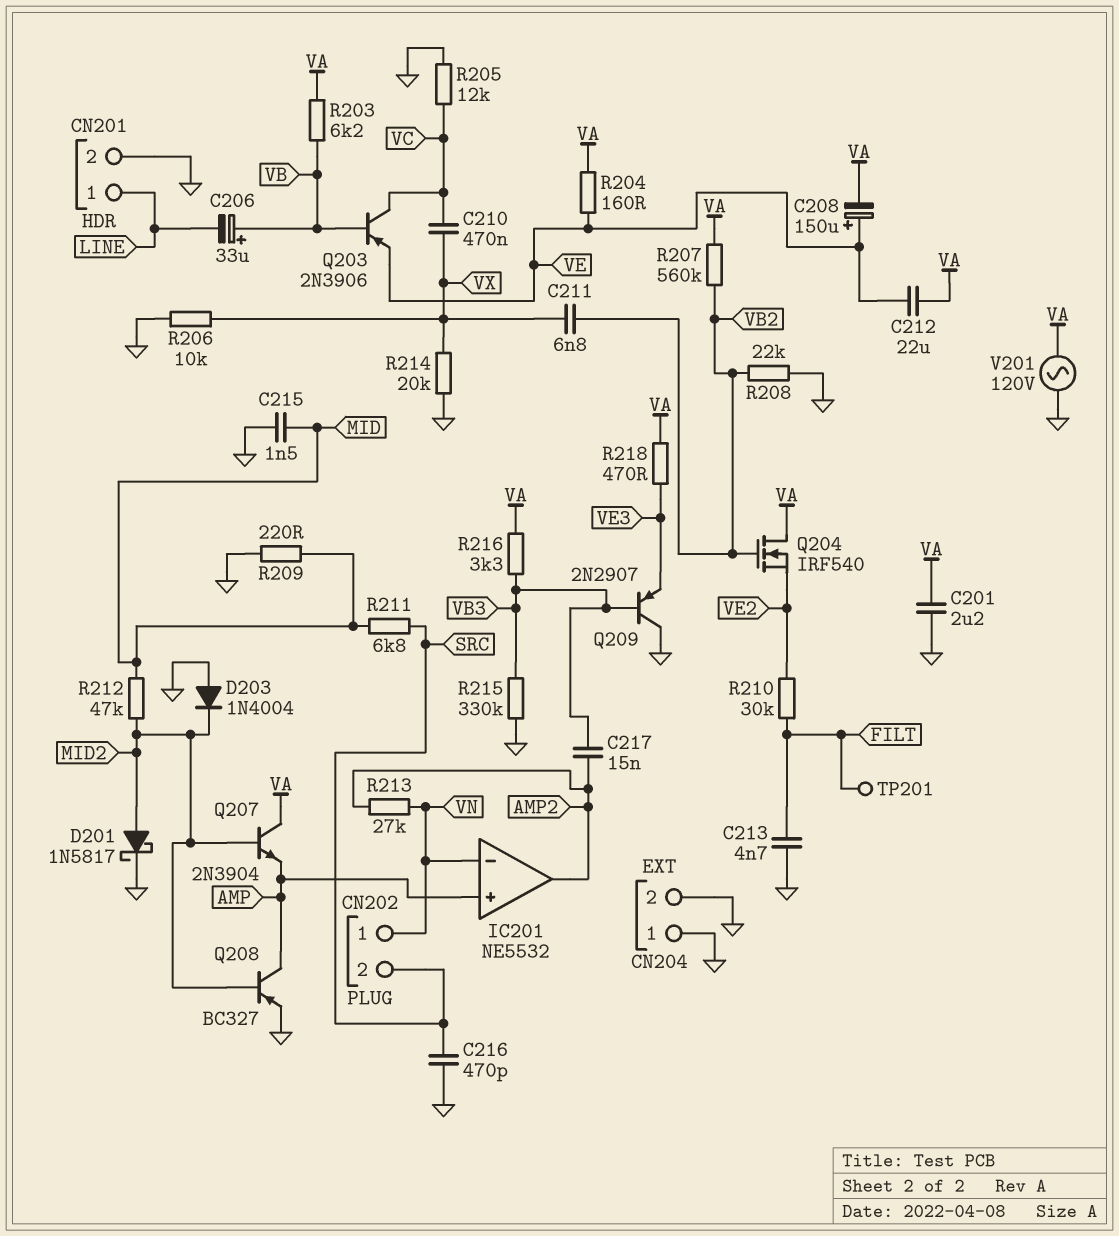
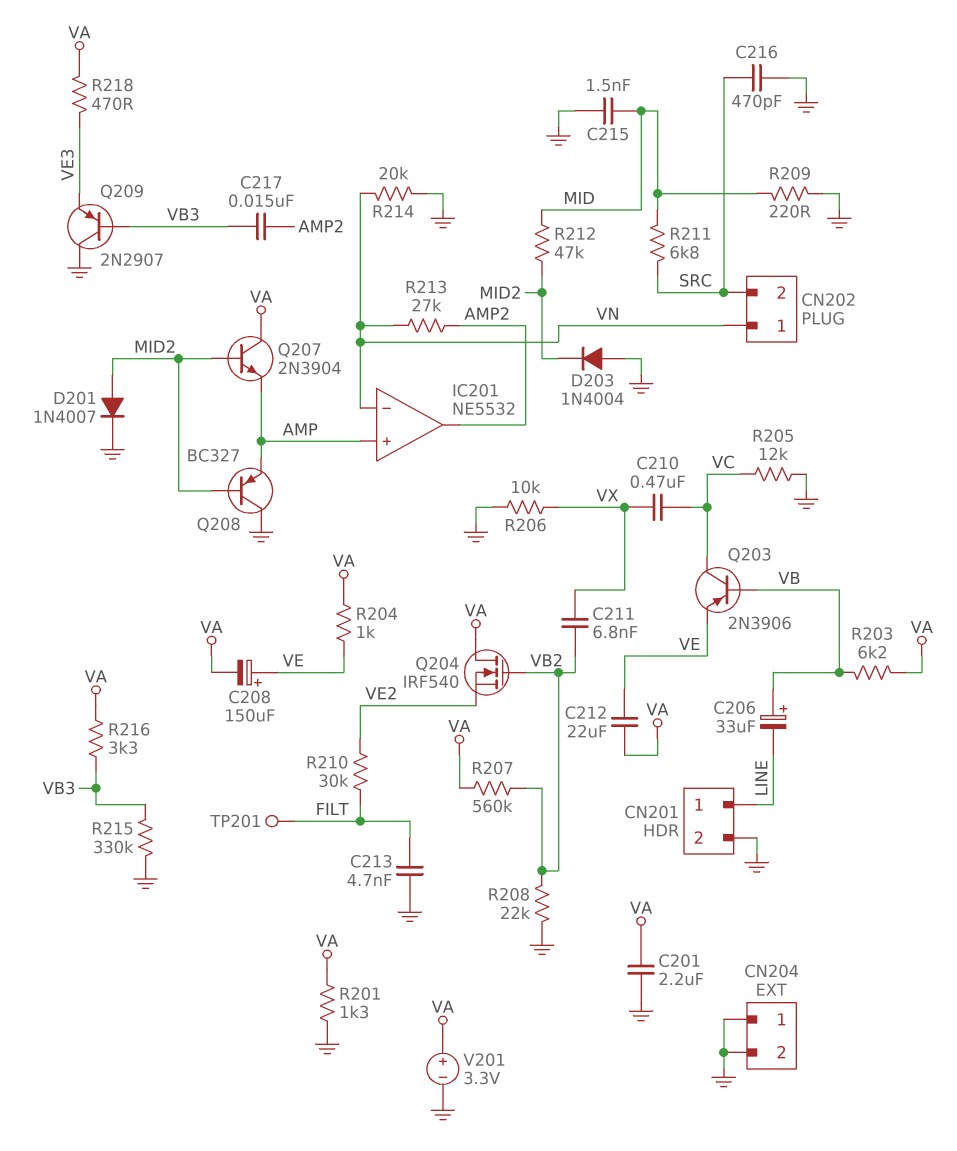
D201: schottky 1N5817 (A MID2, K GND) -> diode 1N4007 (A MID2, K GND)
Q208: PNP BC327 (B MID2, C AMP, E GND) -> PNP BC327 (B MID2, C GND, E AMP)
R201: none -> 1.3k (GND, VA)
R204: 160 (VA, VE) -> 1k (VA, VE)
R214: 20k (GND, VX) -> 20k (GND, VN)
V201: AC 120V (GND, VA) -> 3.3V (plus VA, minus GND)

